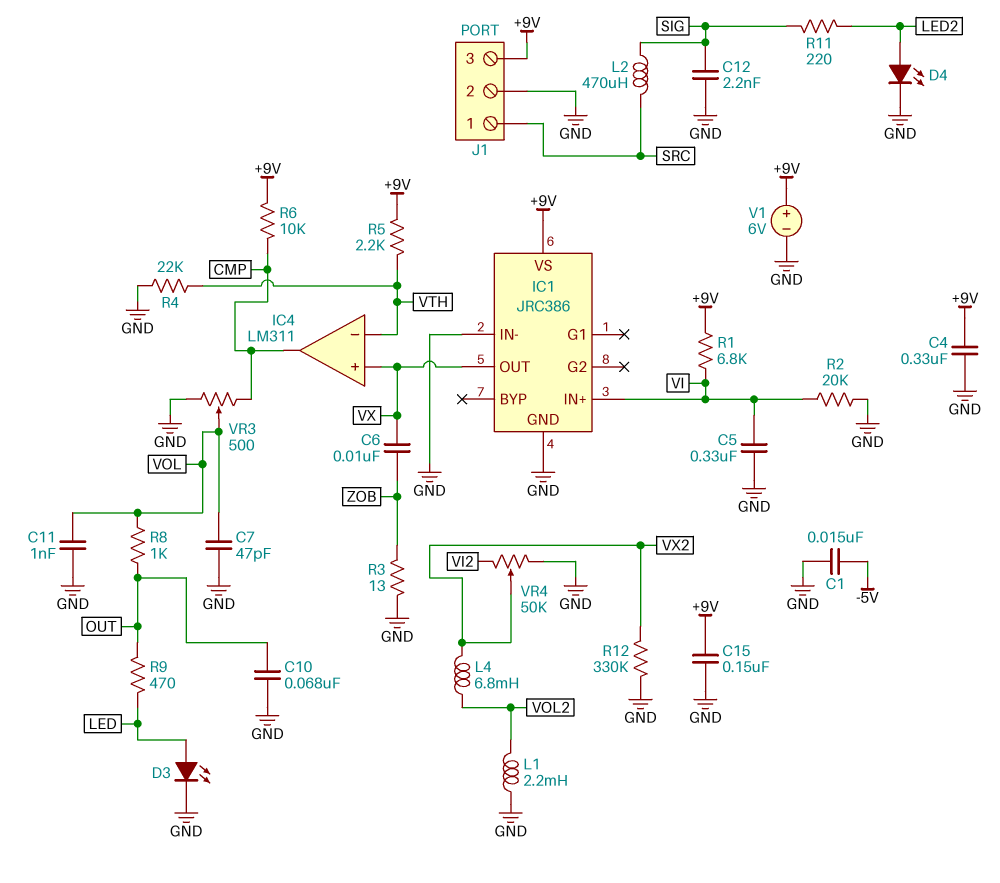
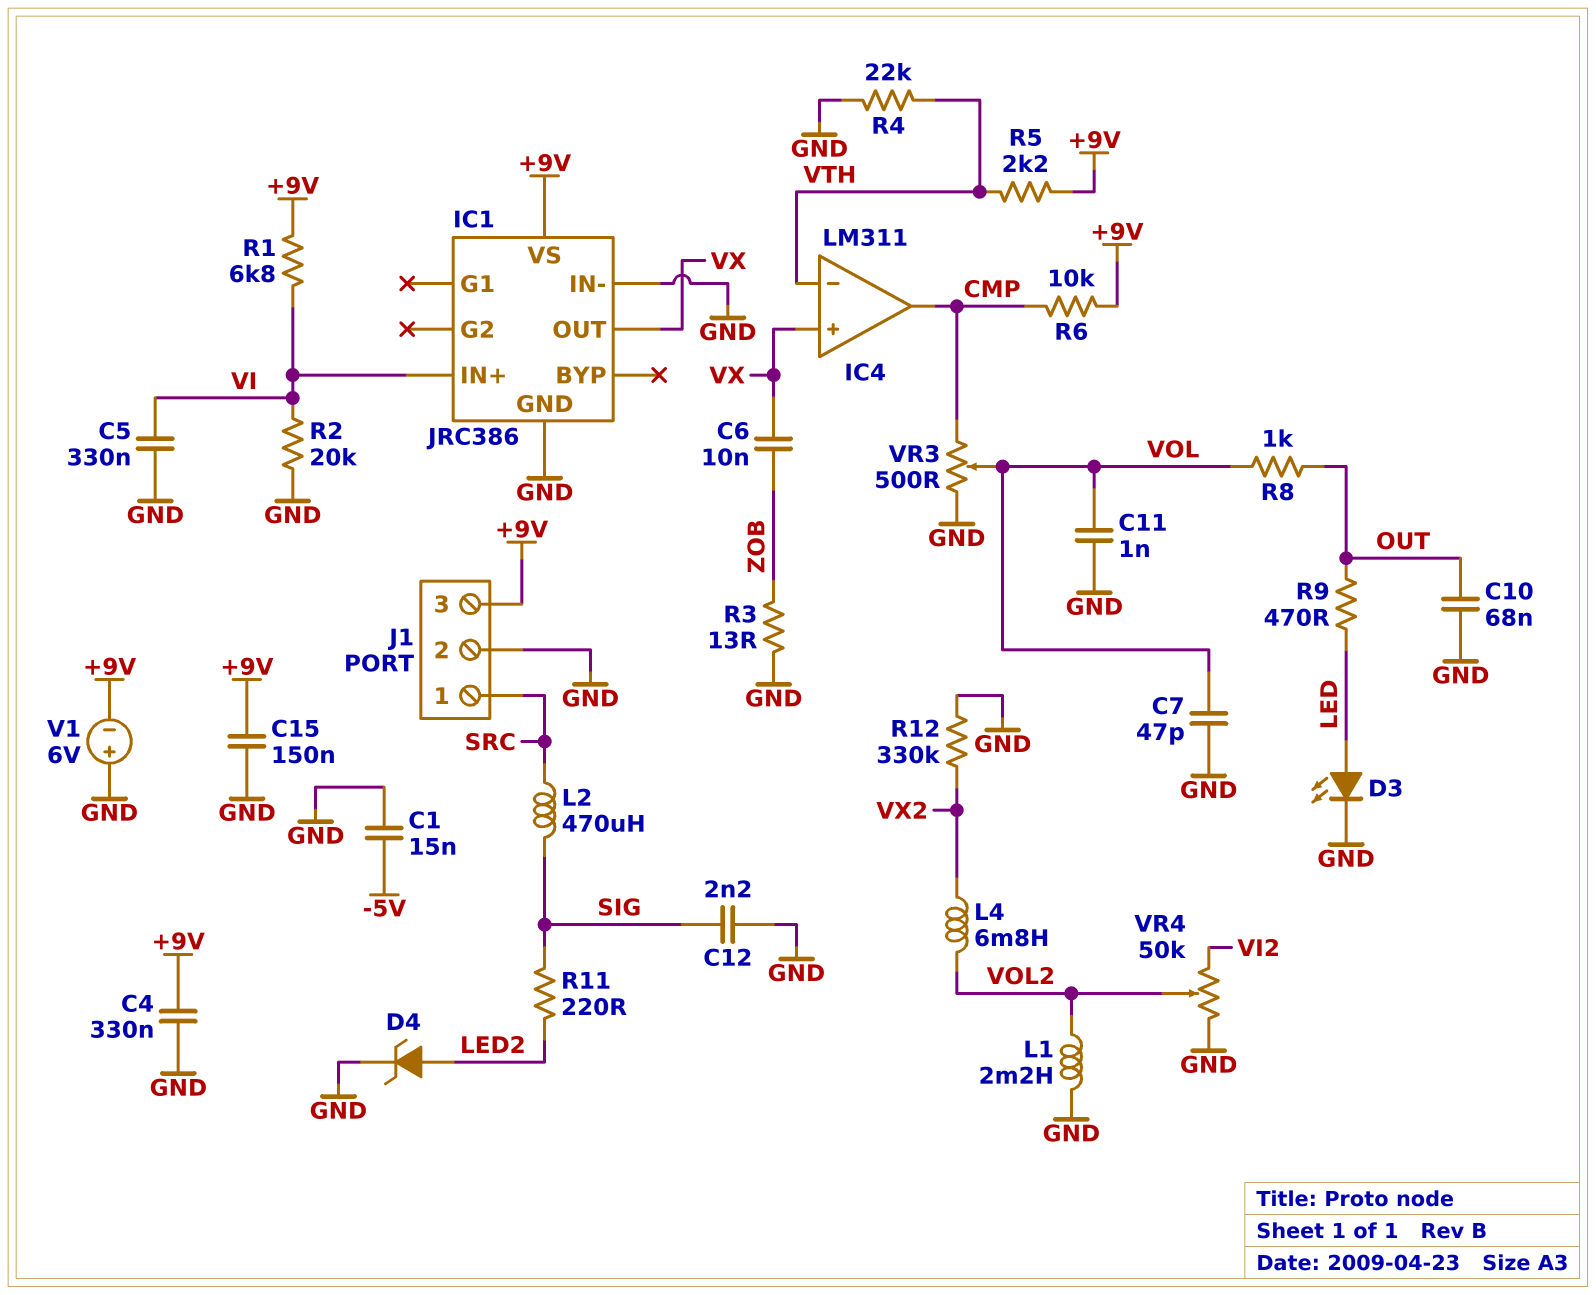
D4: LED (A LED2, K GND) -> zener (A LED2, K GND)
V1: 6V (plus +9V, minus GND) -> 6V (plus GND, minus +9V)
VR4: 50k (GND, VI2, wiper VX2) -> 50k (GND, VI2, wiper VOL2)

